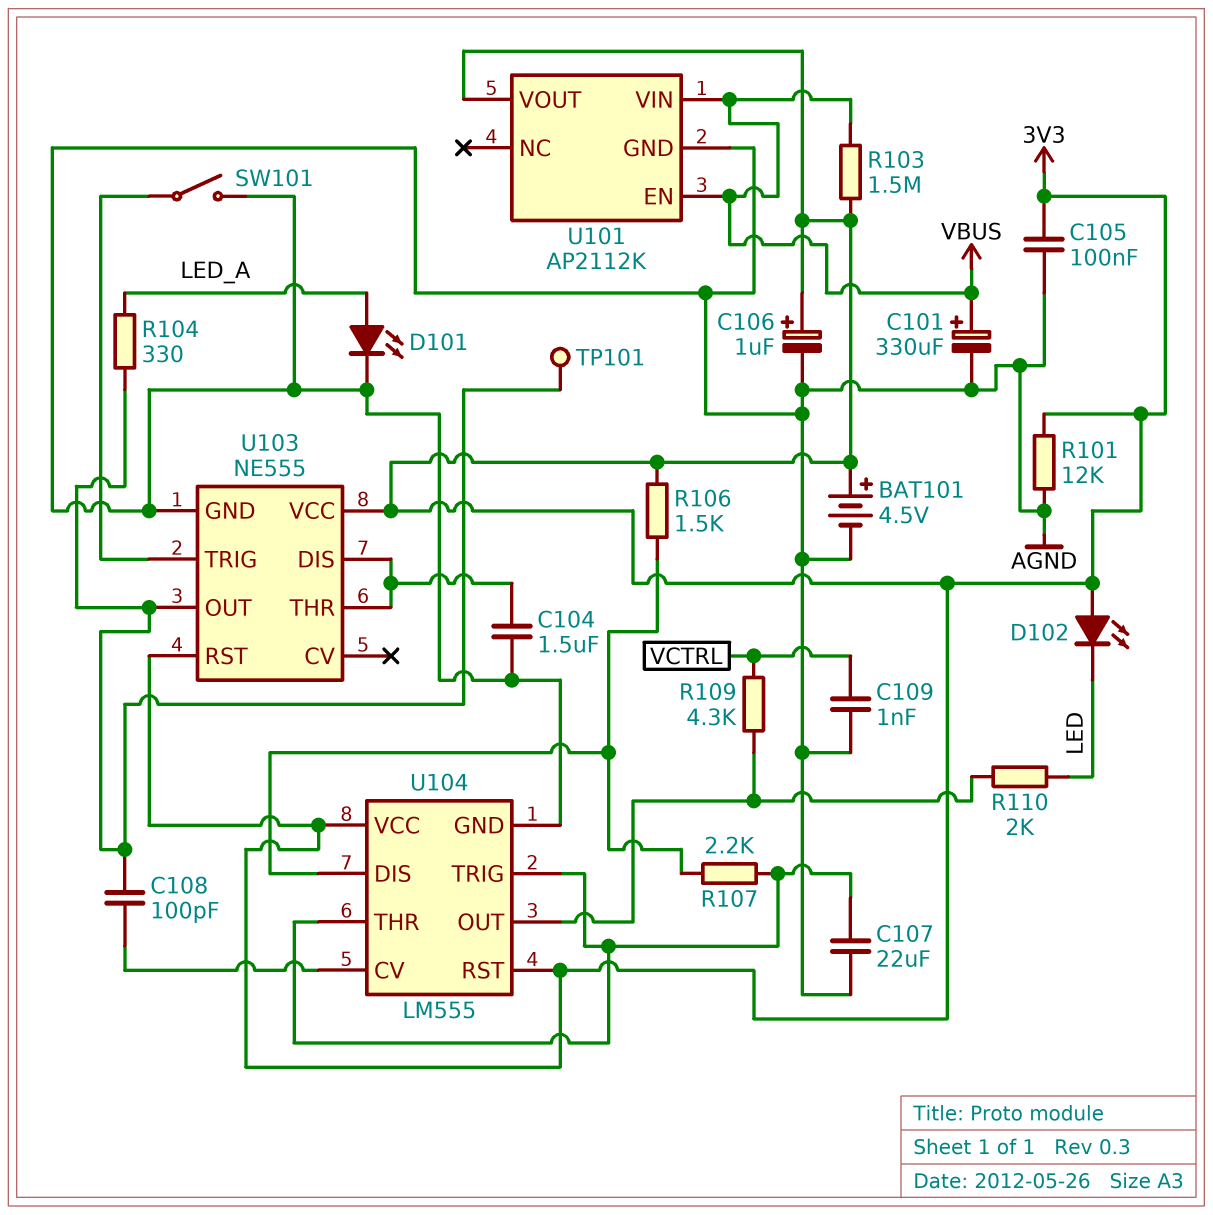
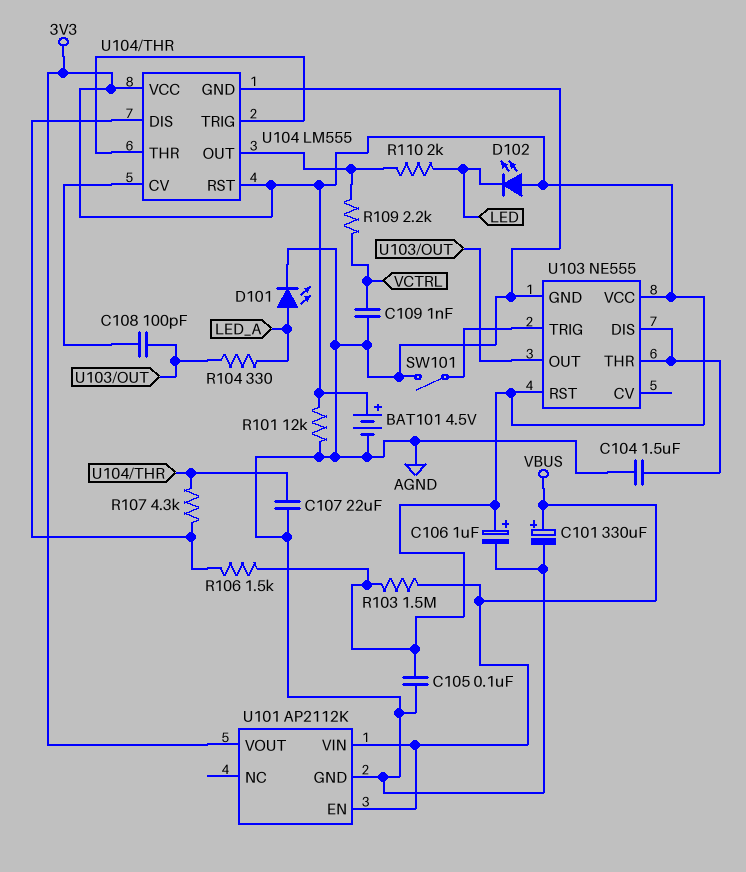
R107: 2.2k (U104/DIS, U104/THR) -> 4.3k (U104/DIS, U104/THR)
R109: 4.3k (U104/OUT, VCTRL) -> 2.2k (U104/OUT, VCTRL)
TP101: test point (U103/OUT) -> none

